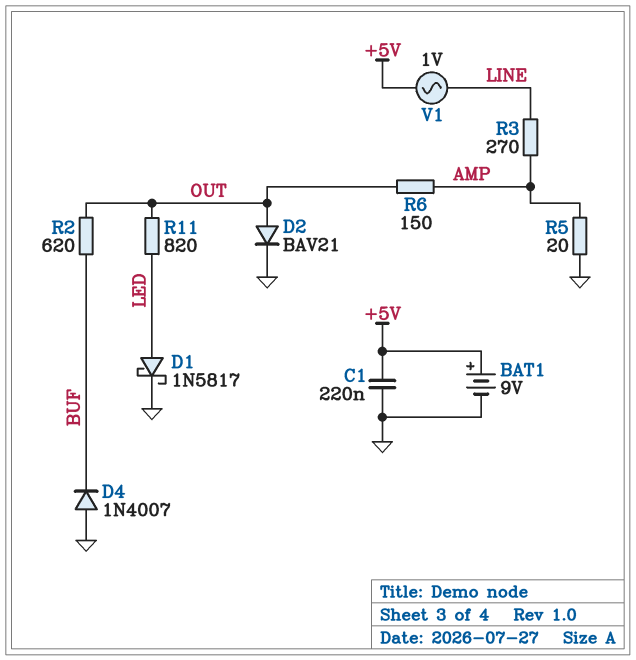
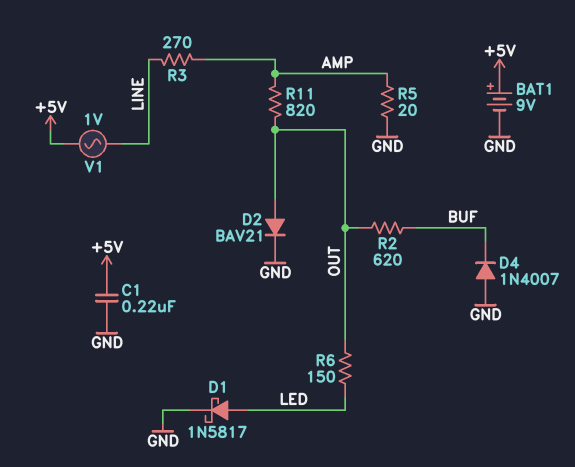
R6: 150 (AMP, OUT) -> 150 (LED, OUT)
R11: 820 (LED, OUT) -> 820 (AMP, OUT)

